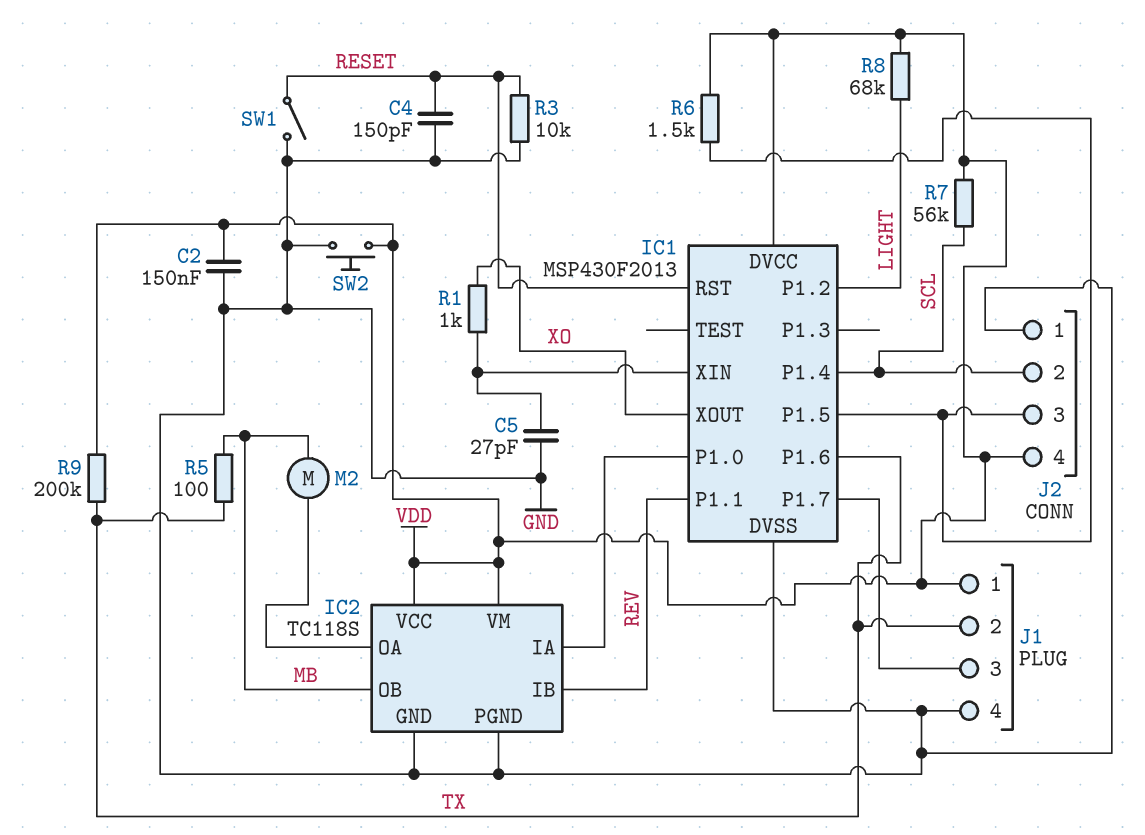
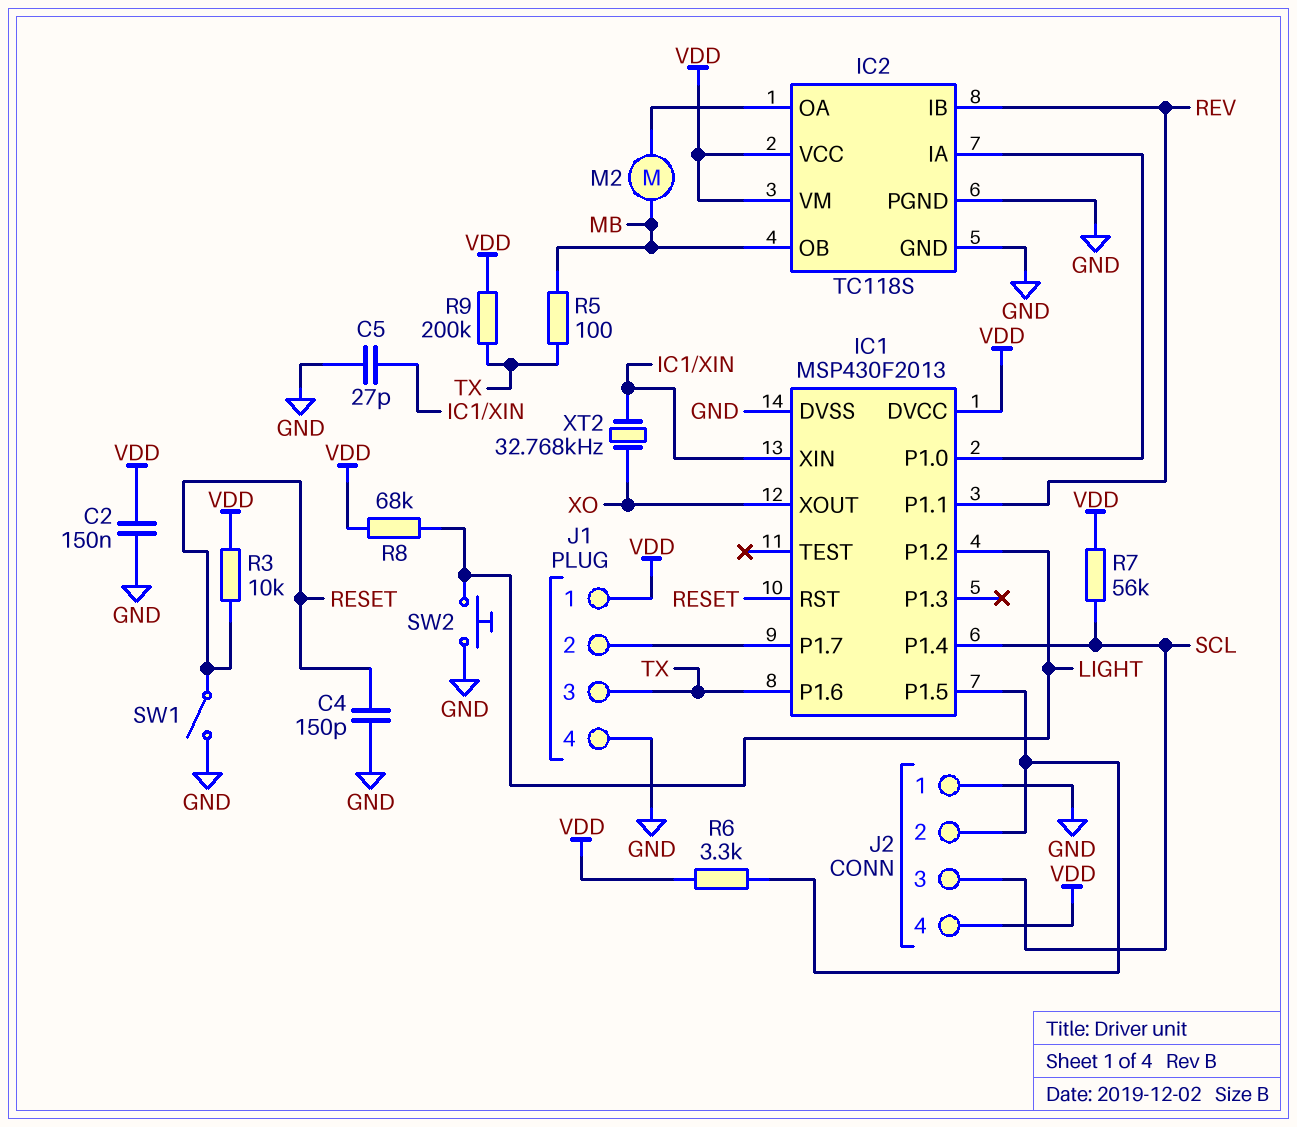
J1 pin 2: TX -> IC1/P1.7
J1 pin 3: IC1/P1.7 -> TX
J2 pin 2: SCL -> IC1/P1.5
J2 pin 3: IC1/P1.5 -> SCL
R1: 1k (IC1/XIN, XO) -> none
R3: 10k (GND, RESET) -> 10k (RESET, VDD)
R6: 1.5k (IC1/P1.5, VDD) -> 3.3k (IC1/P1.5, VDD)
SW2: button (GND, VDD) -> button (GND, LIGHT)
XT2: none -> 32.768kHz (IC1/XIN, XO)

